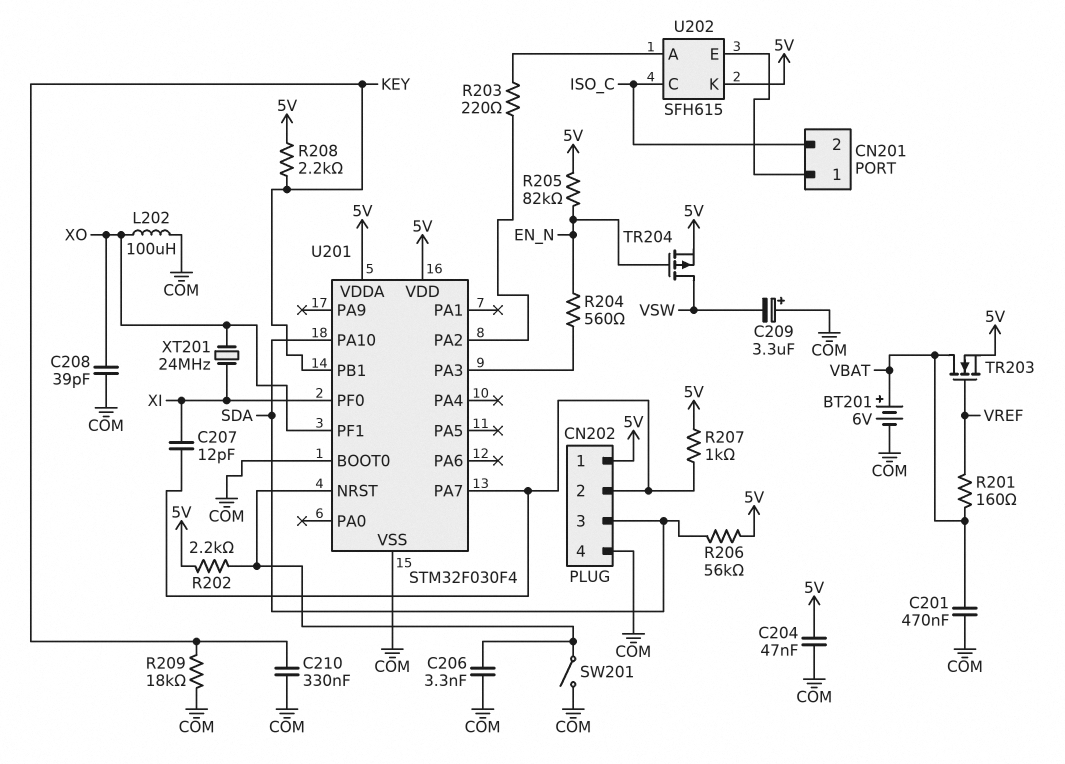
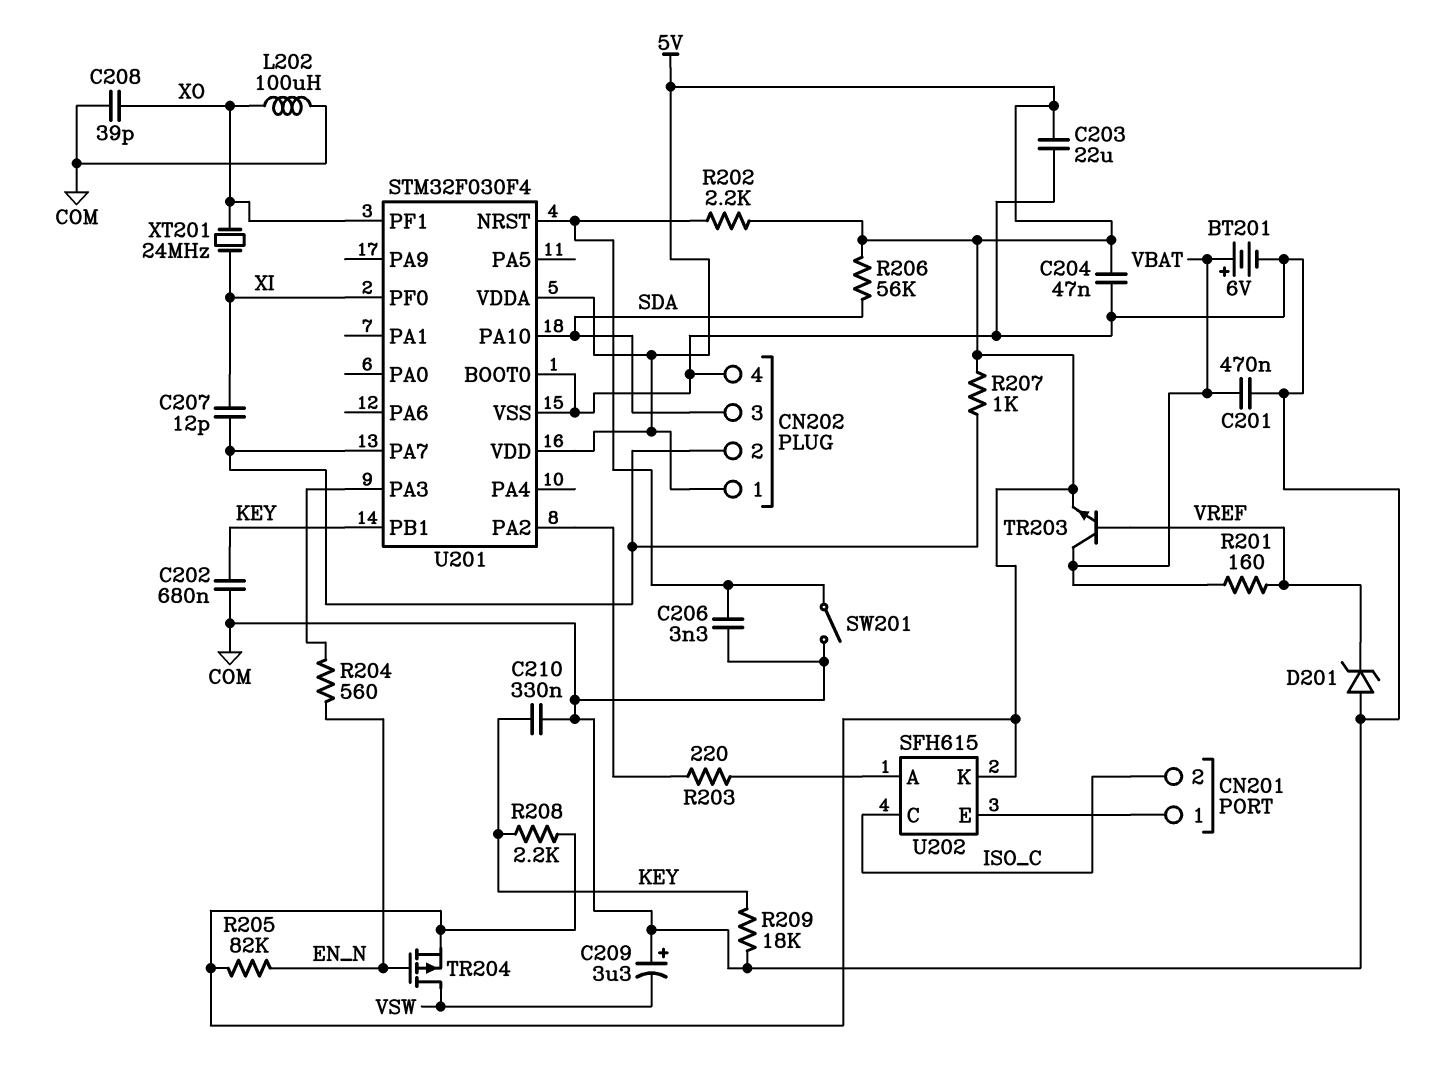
C202: none -> 680nF (COM, KEY)
C203: none -> 22uF (5V, COM)
D201: none -> zener (A COM, K VREF)
TR203: NMOS (G VREF, D VBAT, S 5V) -> NPN (B VREF, C VBAT, E 5V)

